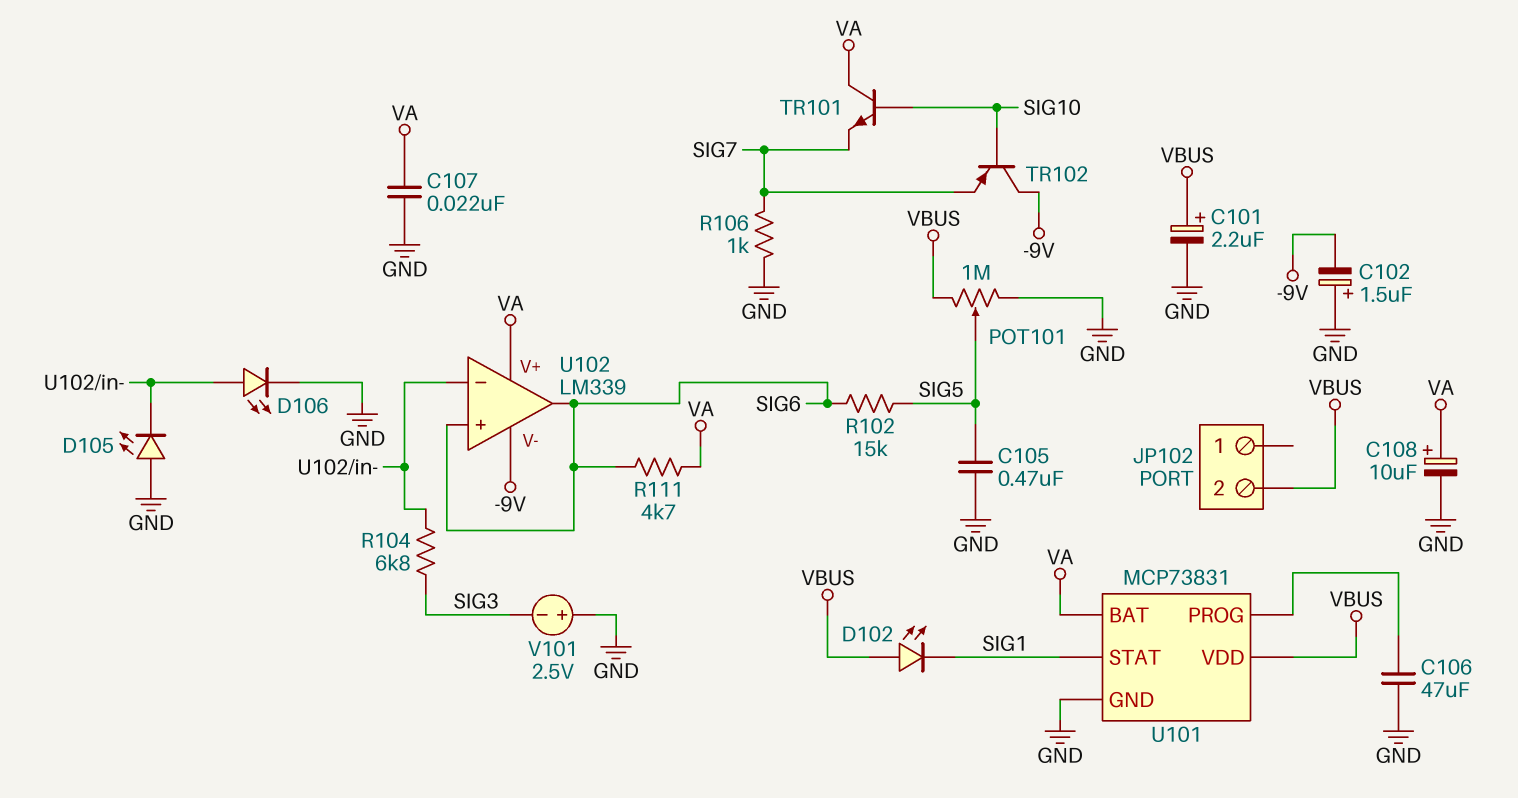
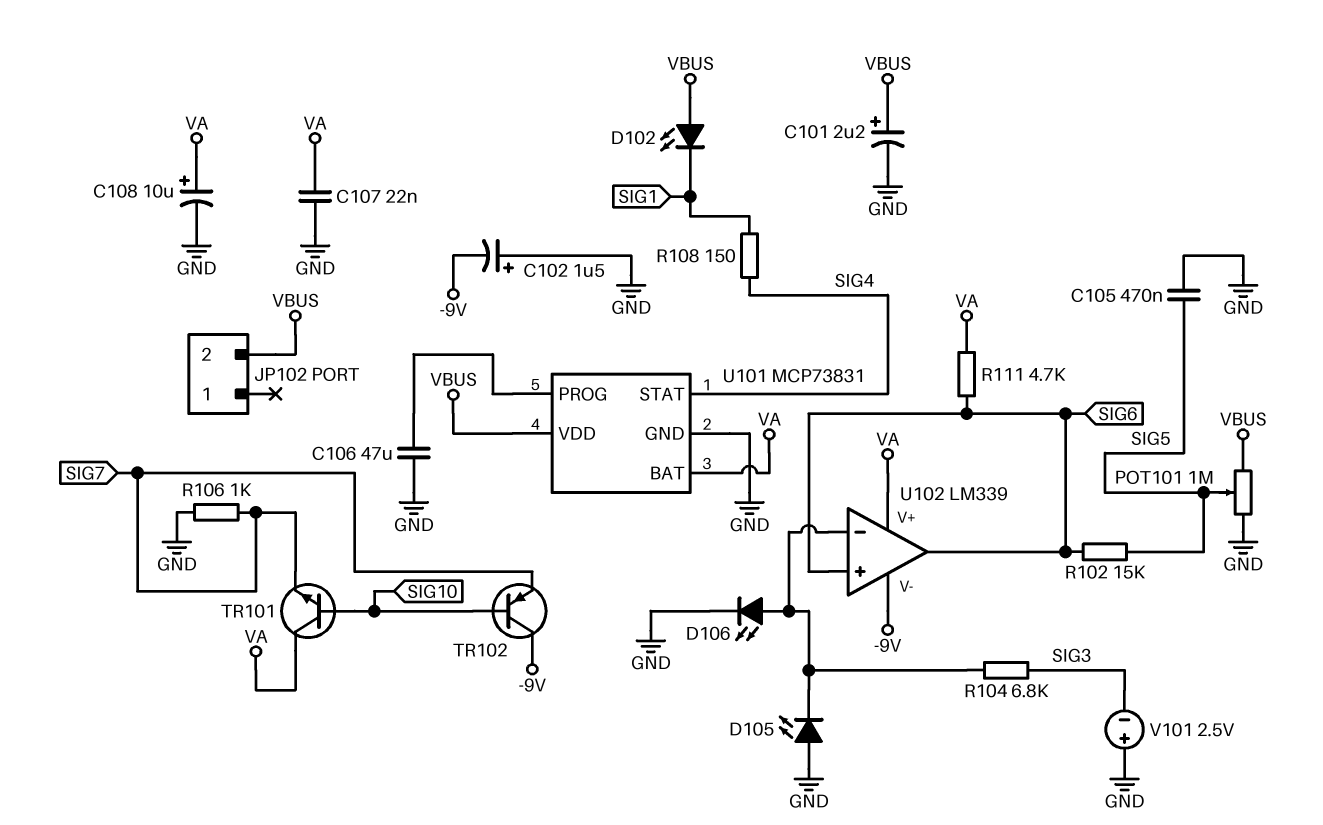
R108: none -> 150 (SIG1, SIG4)
U101 pin STAT: SIG1 -> SIG4

